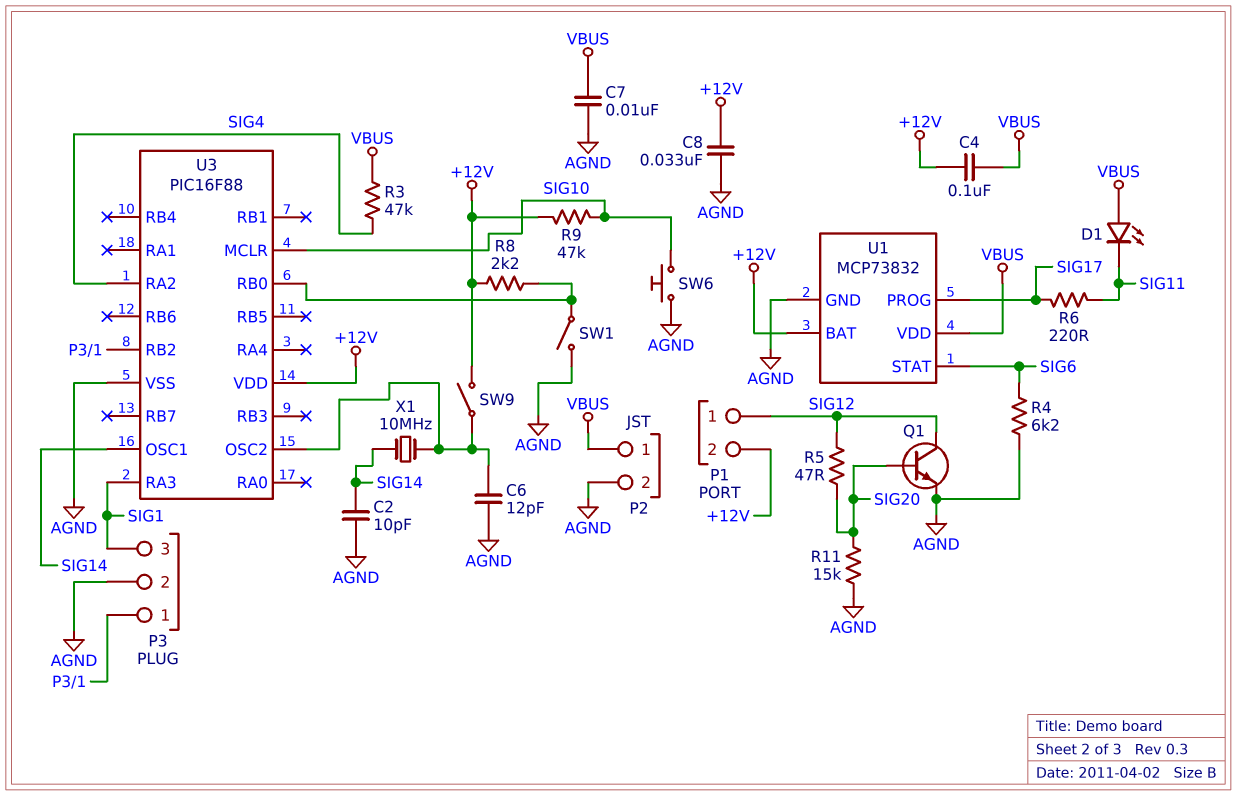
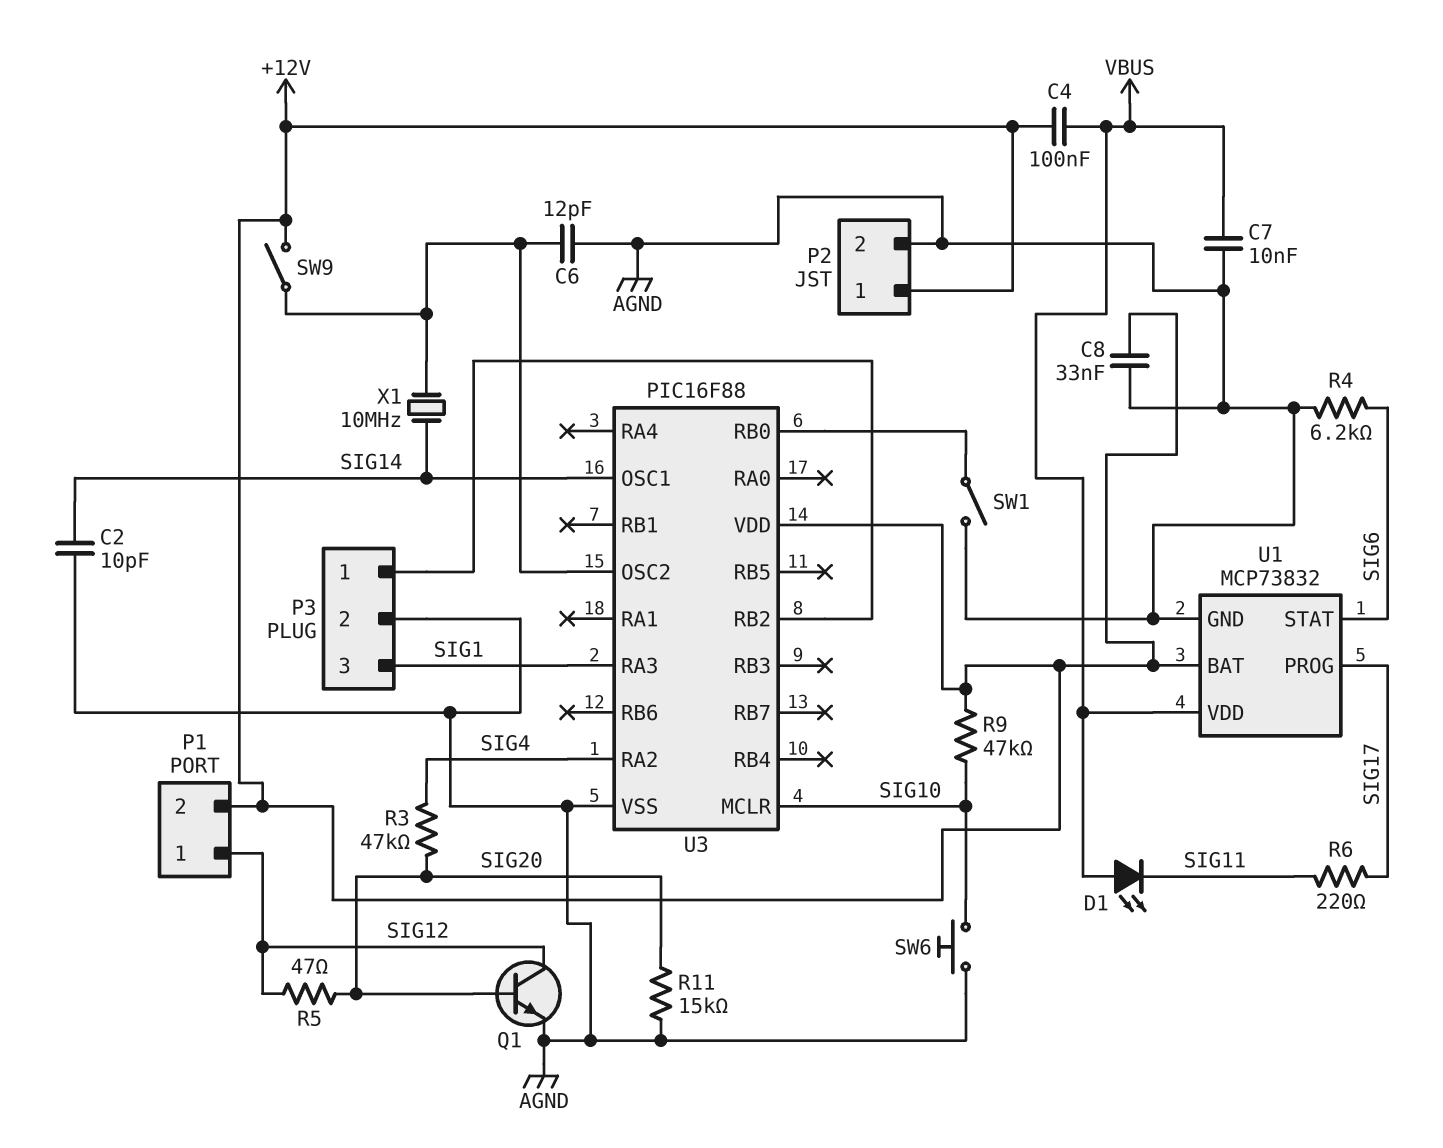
P2 pin 1: VBUS -> +12V
R3: 47k (SIG4, VBUS) -> 47k (SIG4, SIG20)
R8: 2.2k (+12V, U3/RB0) -> none

